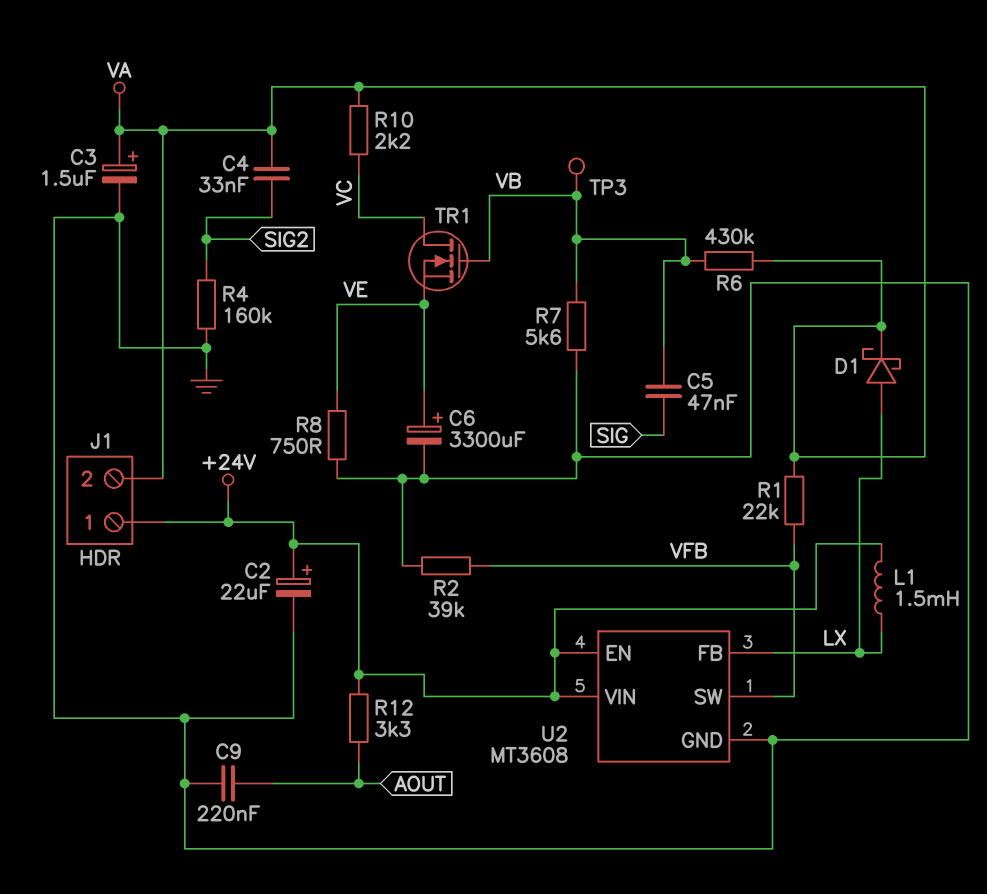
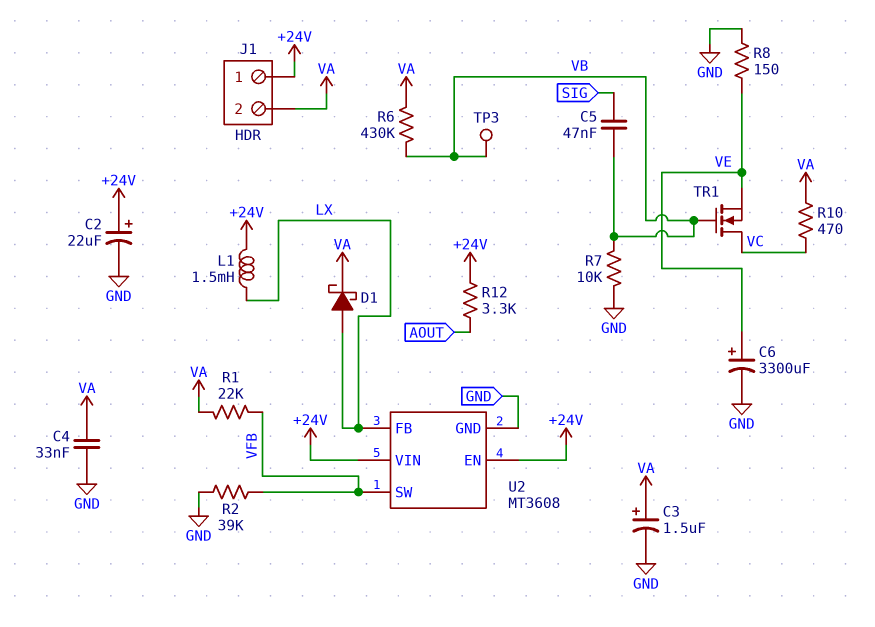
C4: 33nF (SIG2, VA) -> 33nF (GND, VA)
C9: 220nF (AOUT, GND) -> none
R4: 160k (GND, SIG2) -> none
R7: 5.6k (GND, VB) -> 10k (GND, VB)
R8: 750 (GND, VE) -> 150 (GND, VE)
R10: 2.2k (VA, VC) -> 470 (VA, VC)

